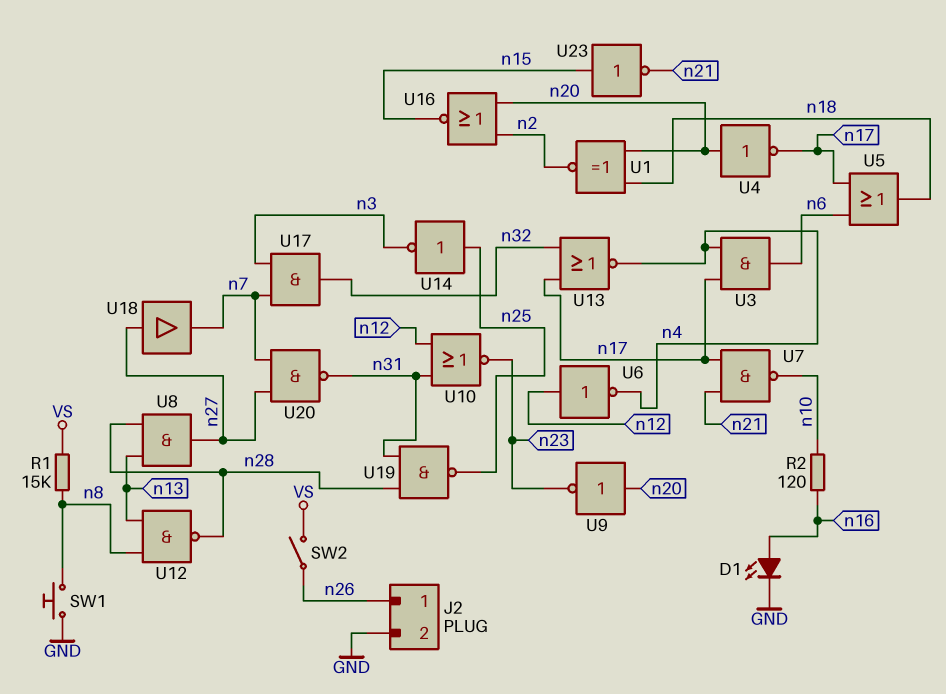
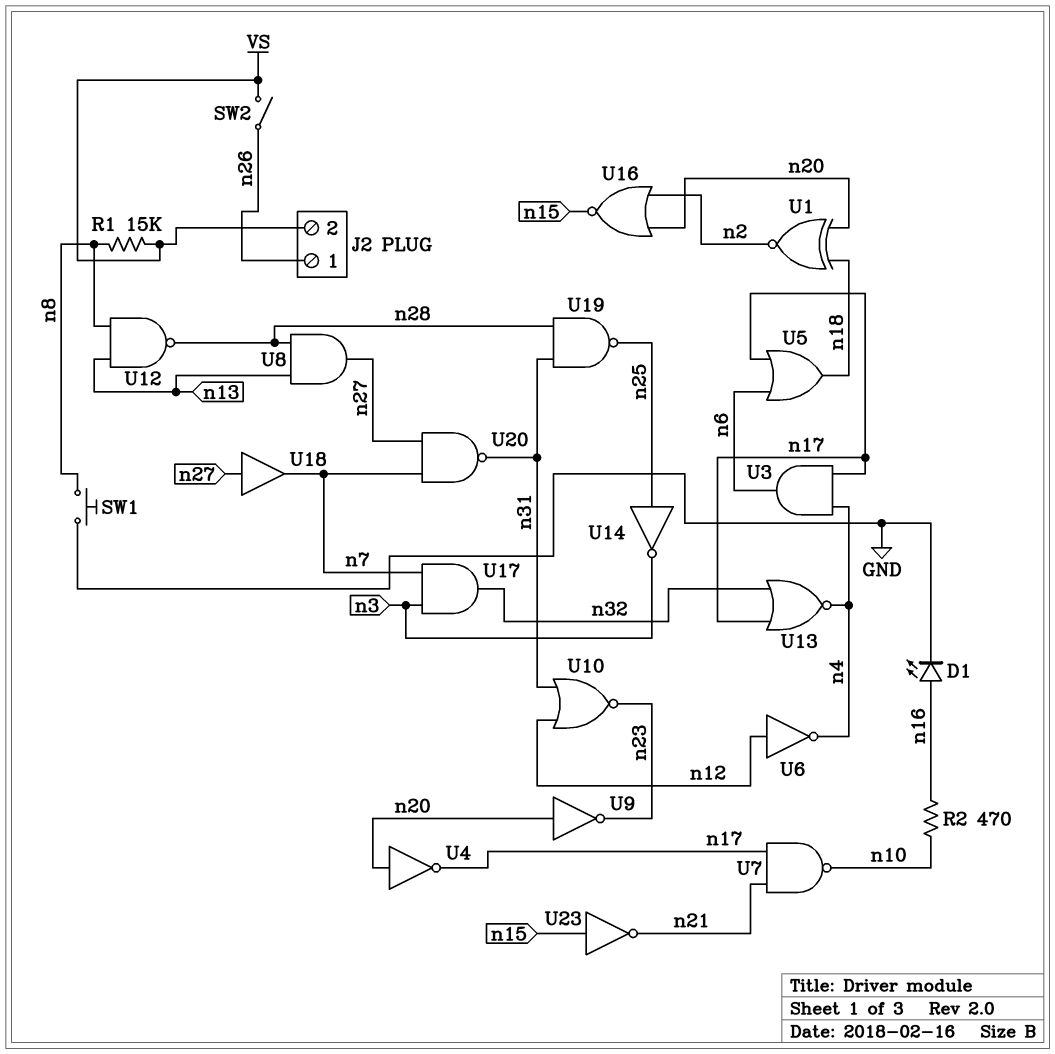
J2 pin 2: GND -> VS
R2: 120 (n10, n16) -> 470 (n10, n16)

